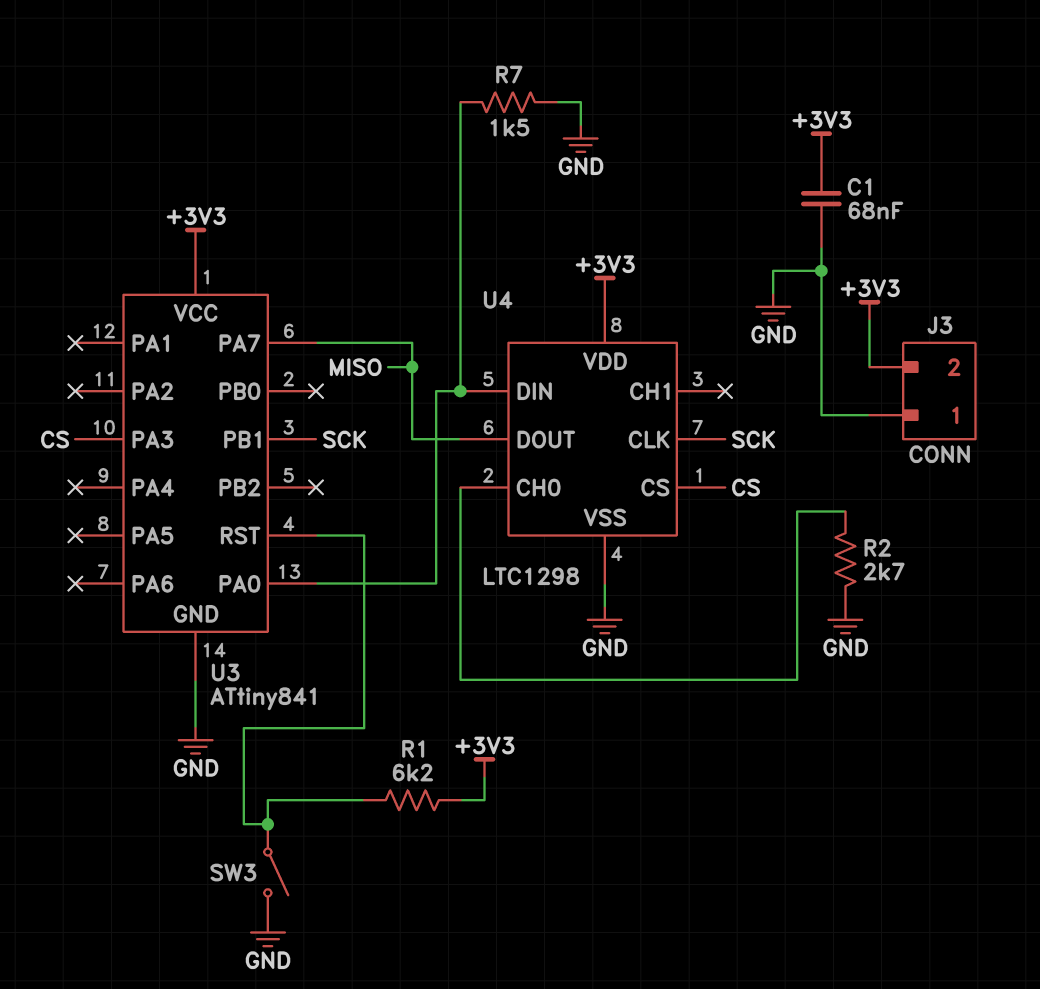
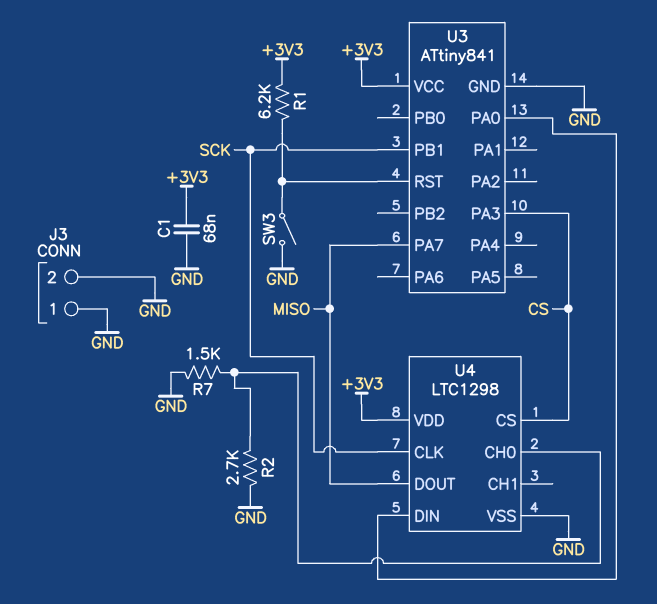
J3 pin 2: +3V3 -> GND
R7: 1.5k (GND, U3/PA0) -> 1.5k (GND, U4/CH0)

